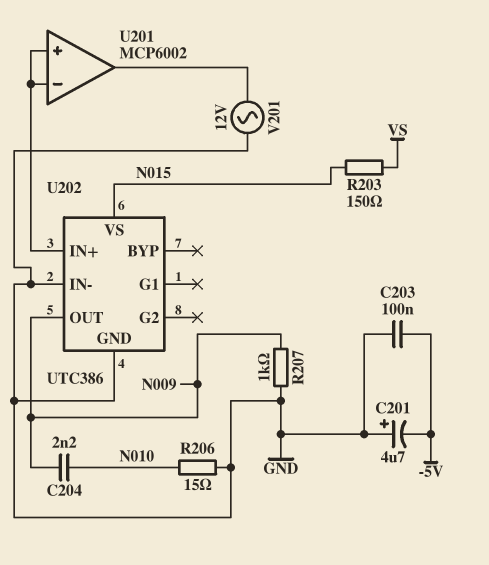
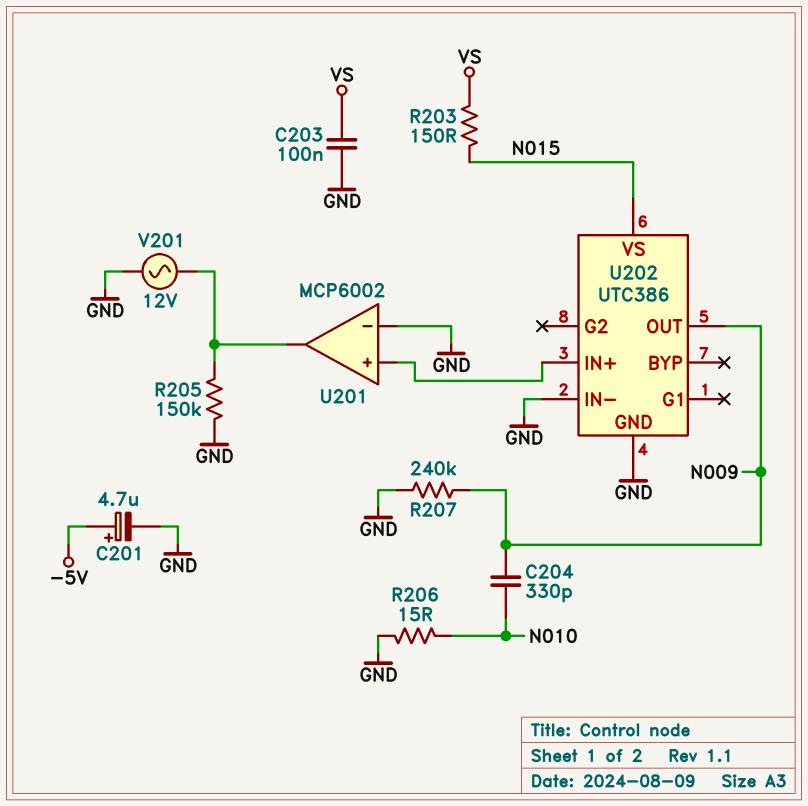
C201: 4.7uF (plus GND, minus -5V) -> 4.7uF (plus -5V, minus GND)
C203: 100nF (-5V, GND) -> 100nF (GND, VS)
C204: 2.2nF (N009, N010) -> 330pF (N009, N010)
R205: none -> 150k (GND, U201/out)
R207: 1k (GND, N009) -> 240k (GND, N009)
U201 pin in-: U201/in+ -> GND

